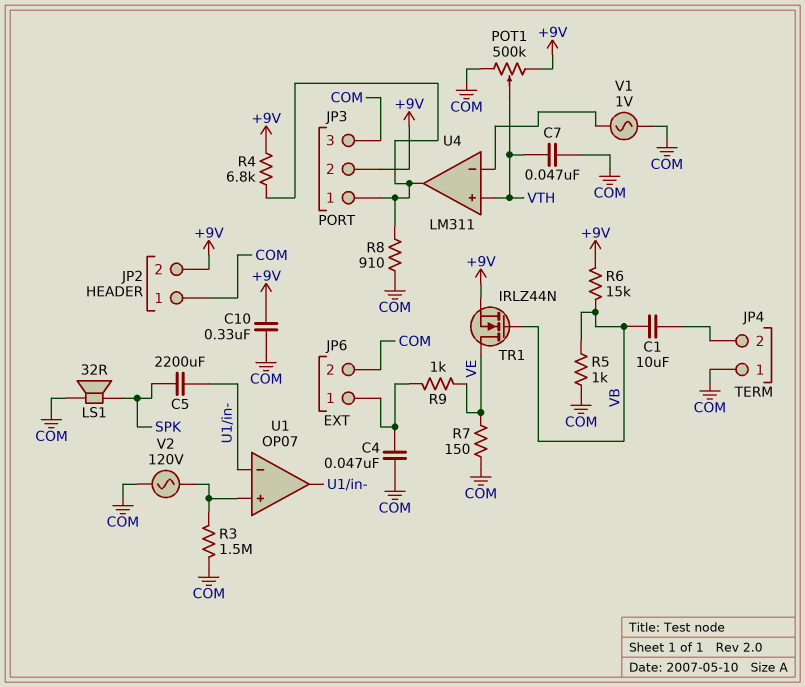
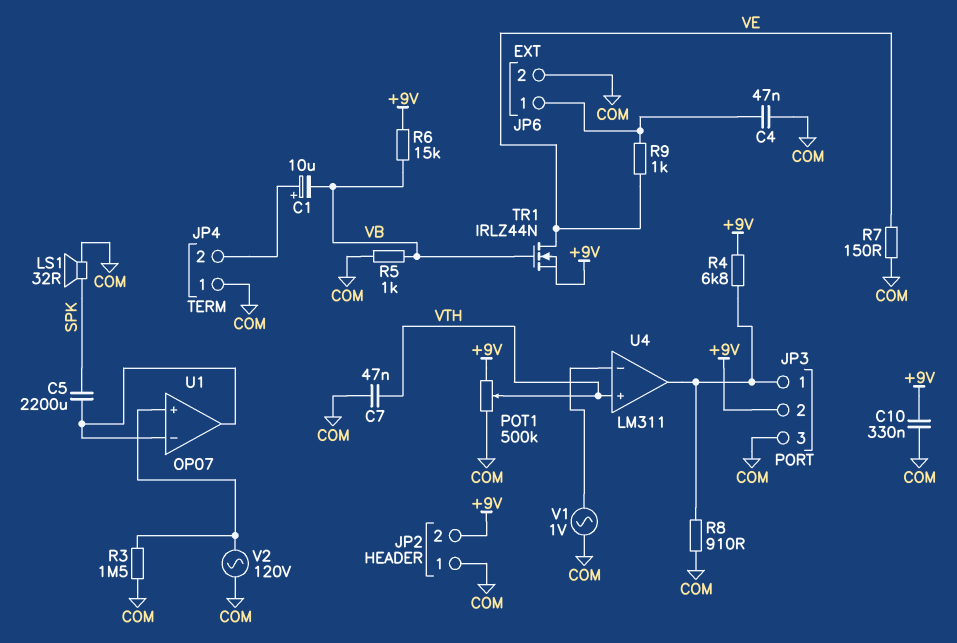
C1: 10uF (JP4/2, VB) -> 10uF (plus JP4/2, minus VB)

